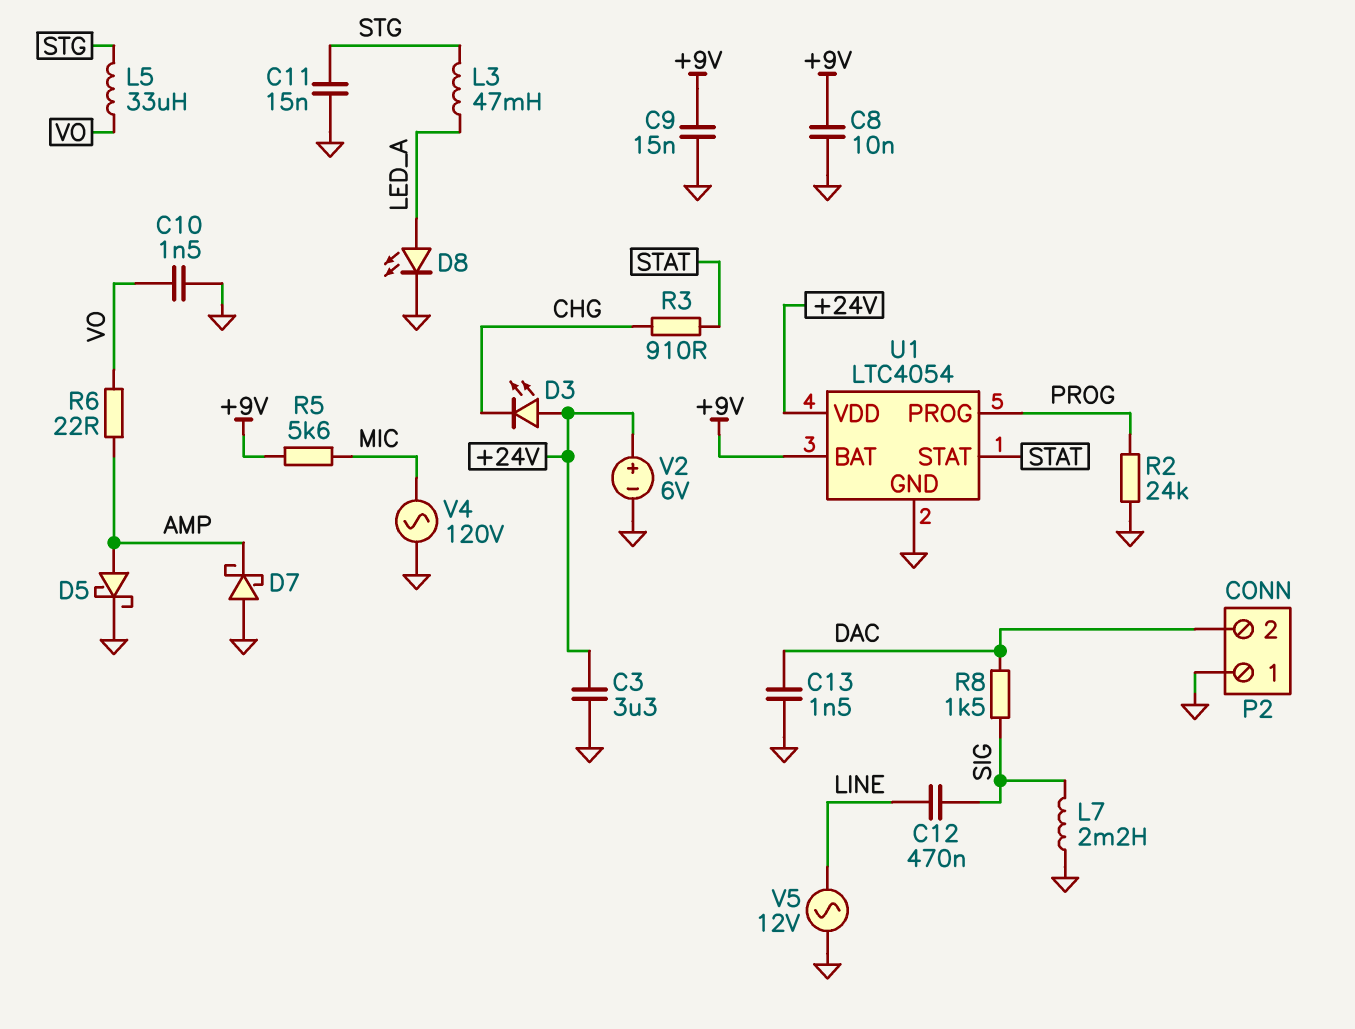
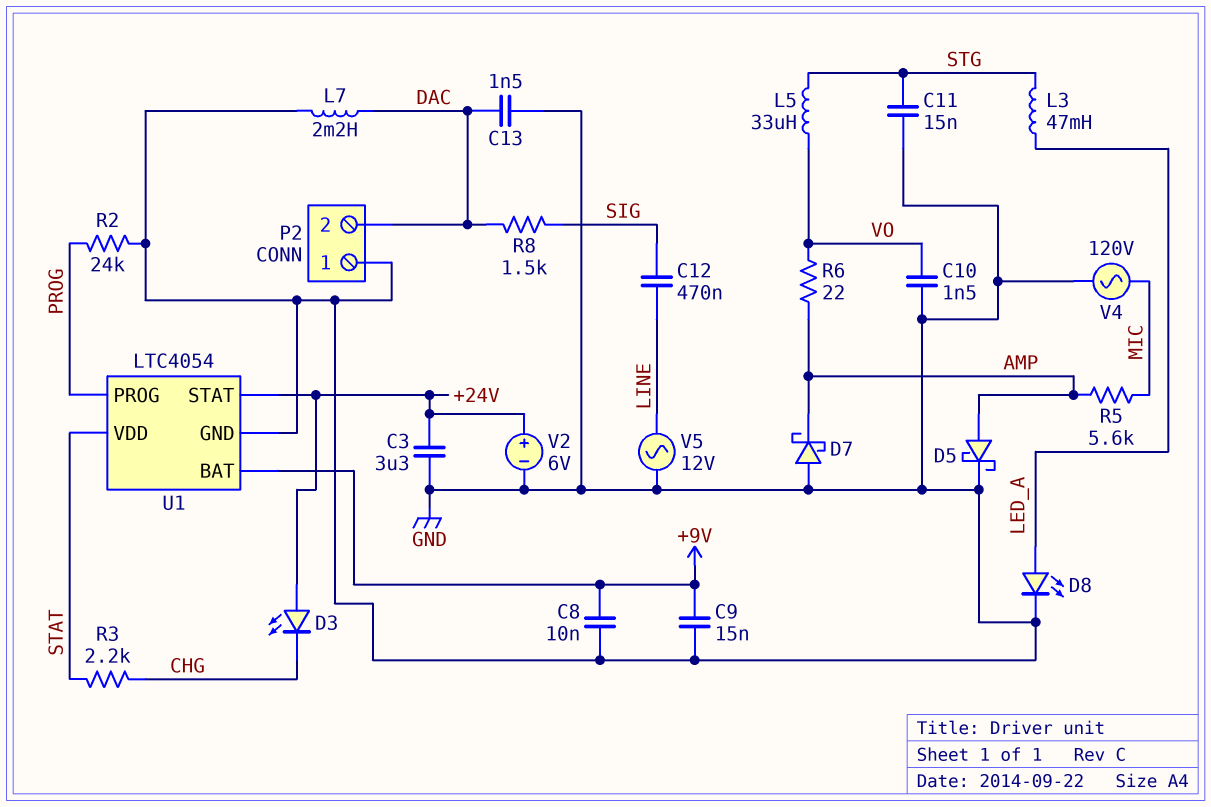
L7: 2.2mH (GND, SIG) -> 2.2mH (DAC, GND)
R3: 910 (CHG, STAT) -> 2.2k (CHG, STAT)
R5: 5.6k (+9V, MIC) -> 5.6k (AMP, MIC)
U1 pin STAT: STAT -> +24V
U1 pin VDD: +24V -> STAT

